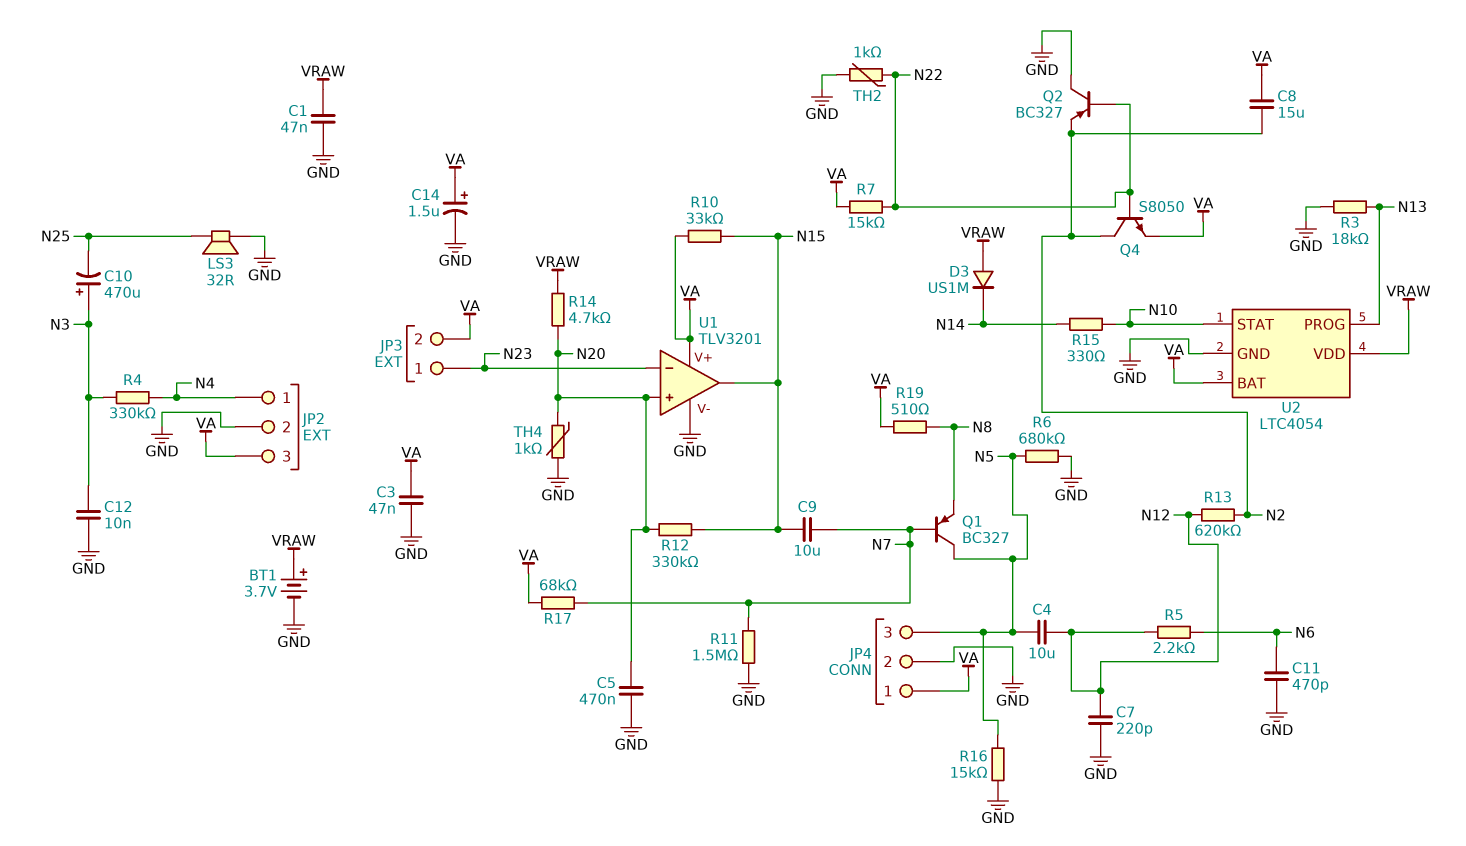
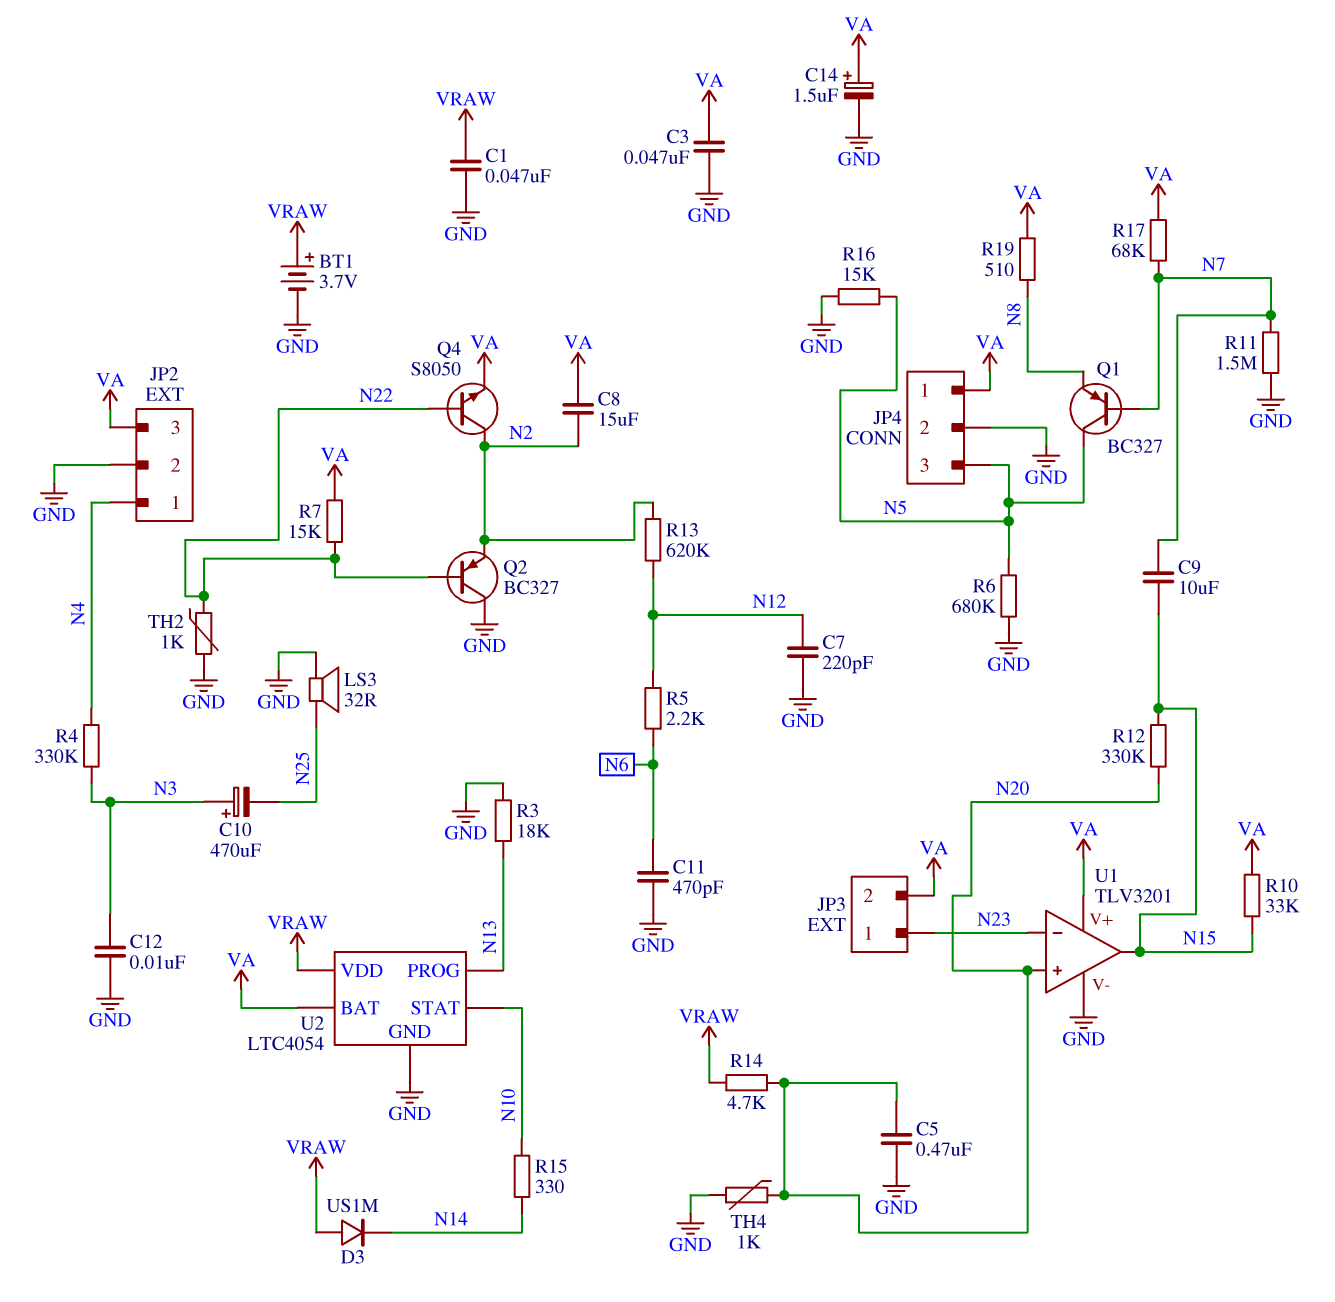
C4: 10uF (N5, N12) -> none

